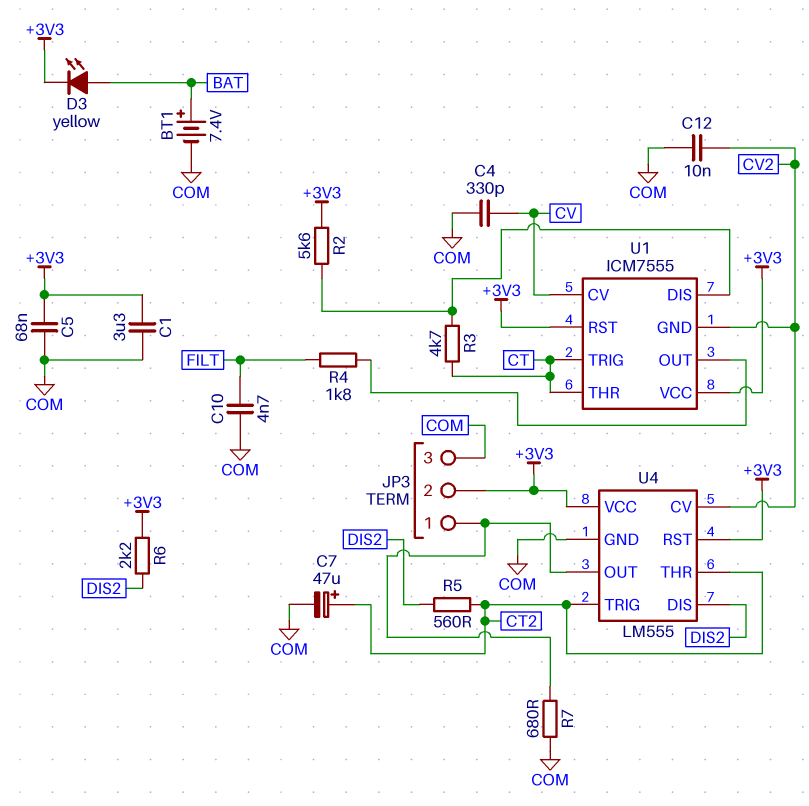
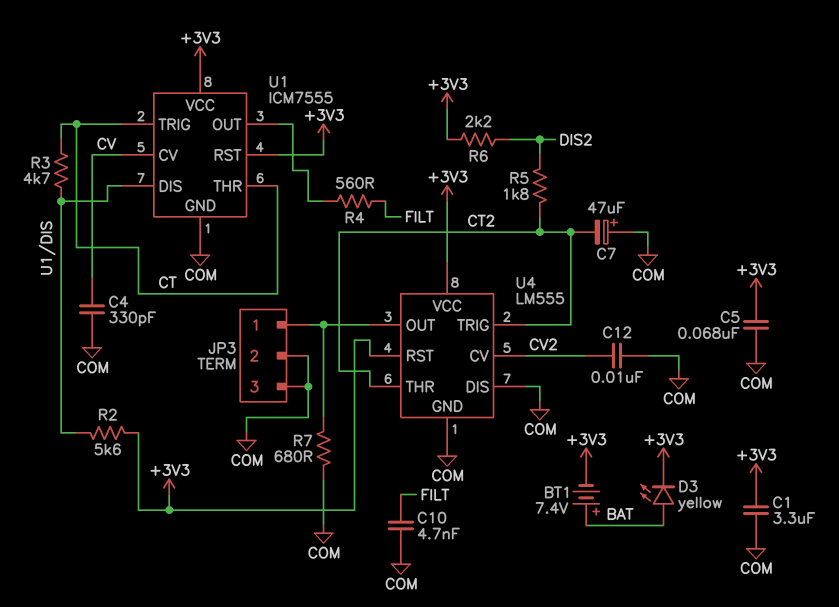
BT1: 7.4V (plus BAT, minus COM) -> 7.4V (plus BAT, minus +3V3)
C7: 47uF (plus CT2, minus COM) -> 47uF (plus COM, minus CT2)
JP3 pin 2: +3V3 -> COM
R4: 1.8k (FILT, U1/OUT) -> 560 (FILT, U1/OUT)
R5: 560 (CT2, DIS2) -> 1.8k (CT2, DIS2)
U1 pin GND: CV2 -> COM
U4 pin DIS: DIS2 -> COM

